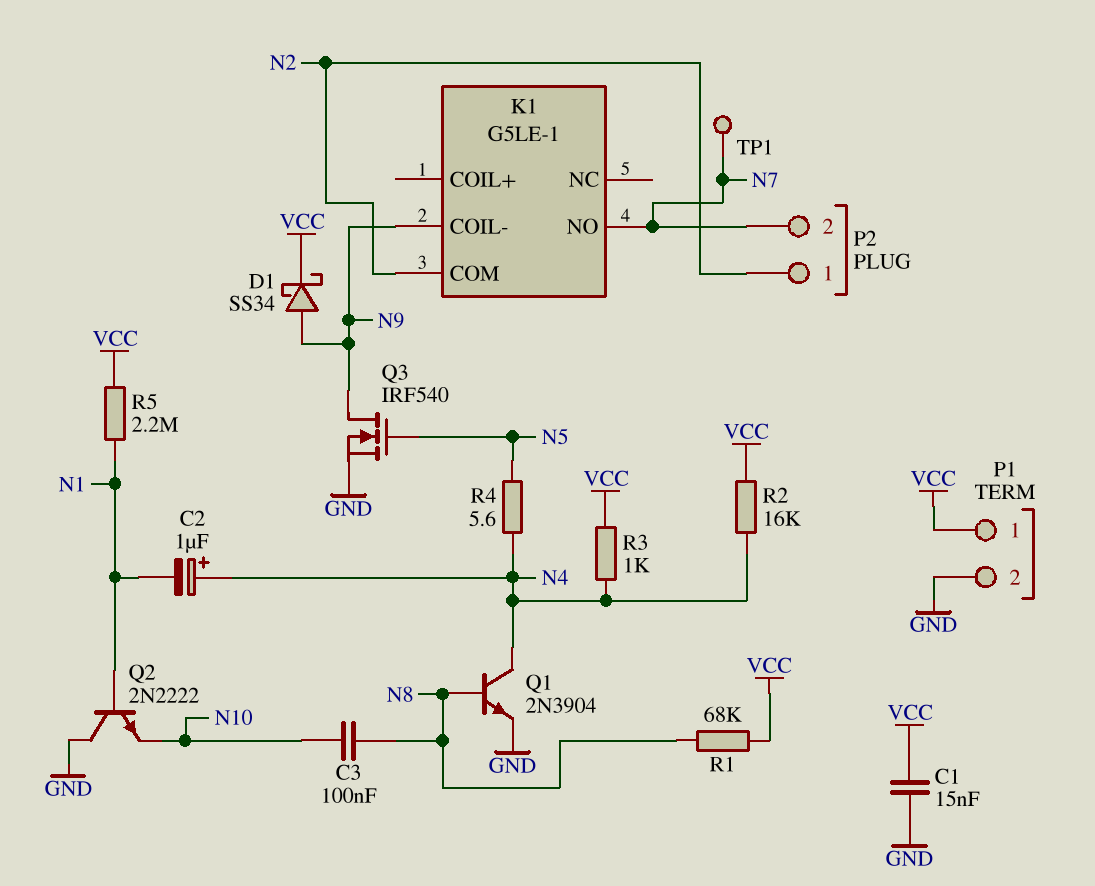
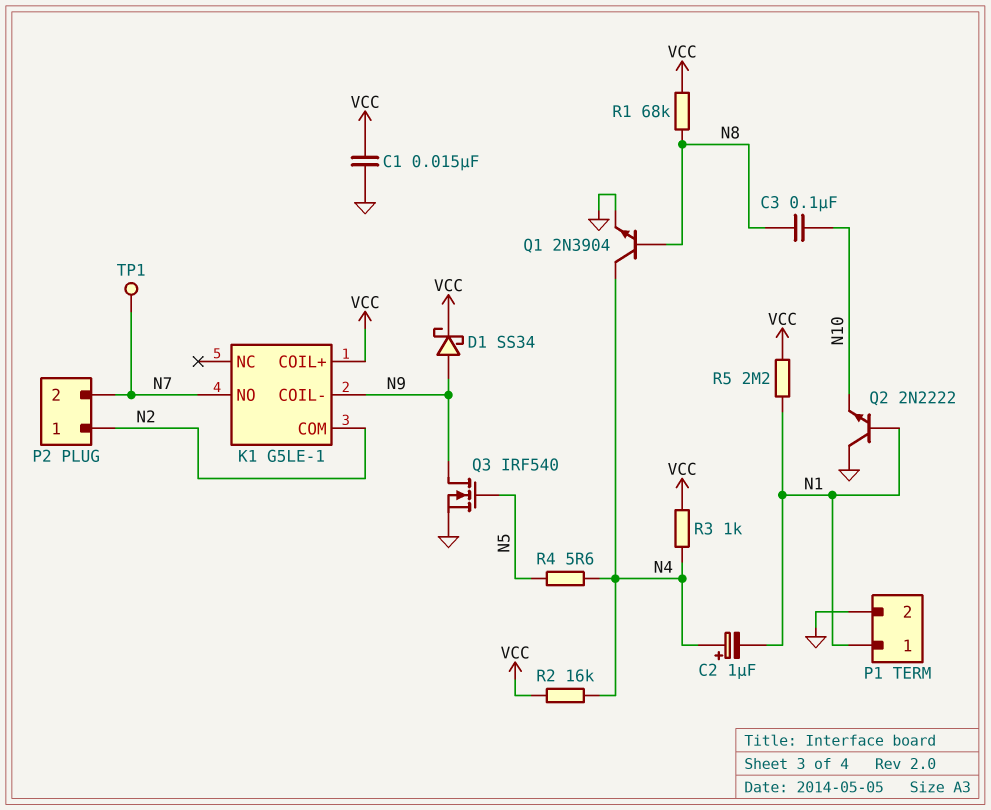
K1 pin COIL+: none -> VCC
P1 pin 1: VCC -> N1

